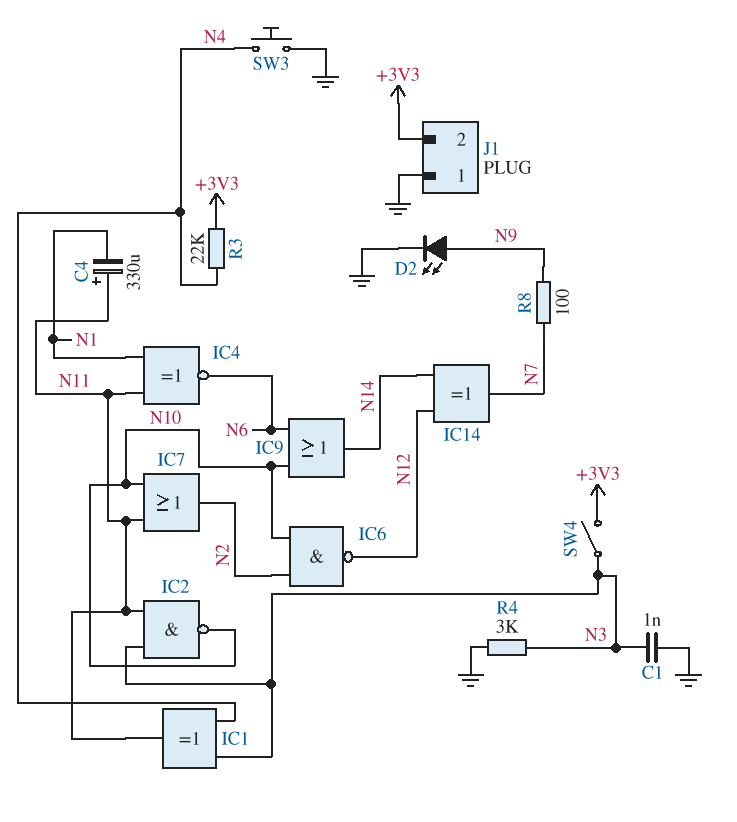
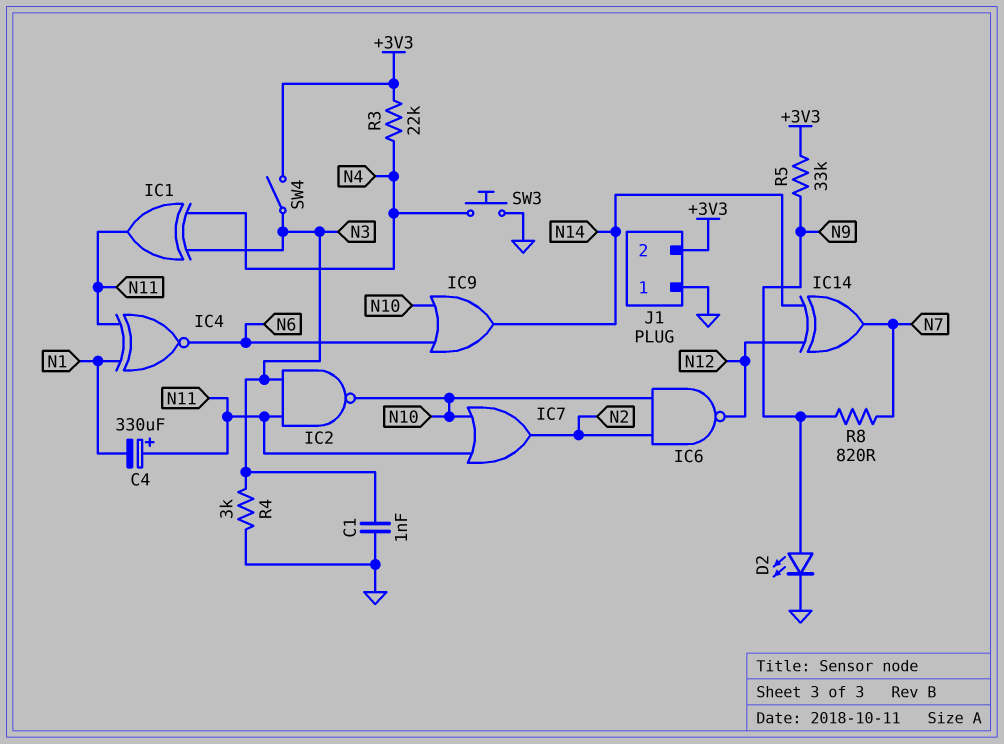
R5: none -> 33k (+3V3, N9)
R8: 100 (N7, N9) -> 820 (N7, N9)

